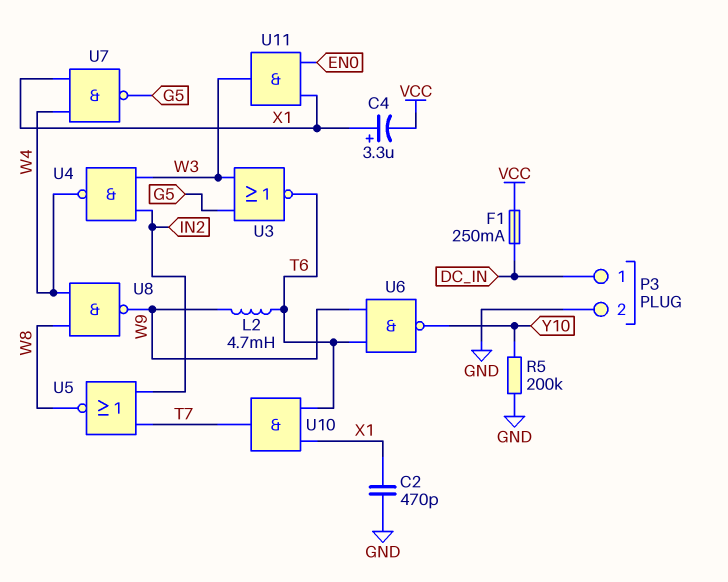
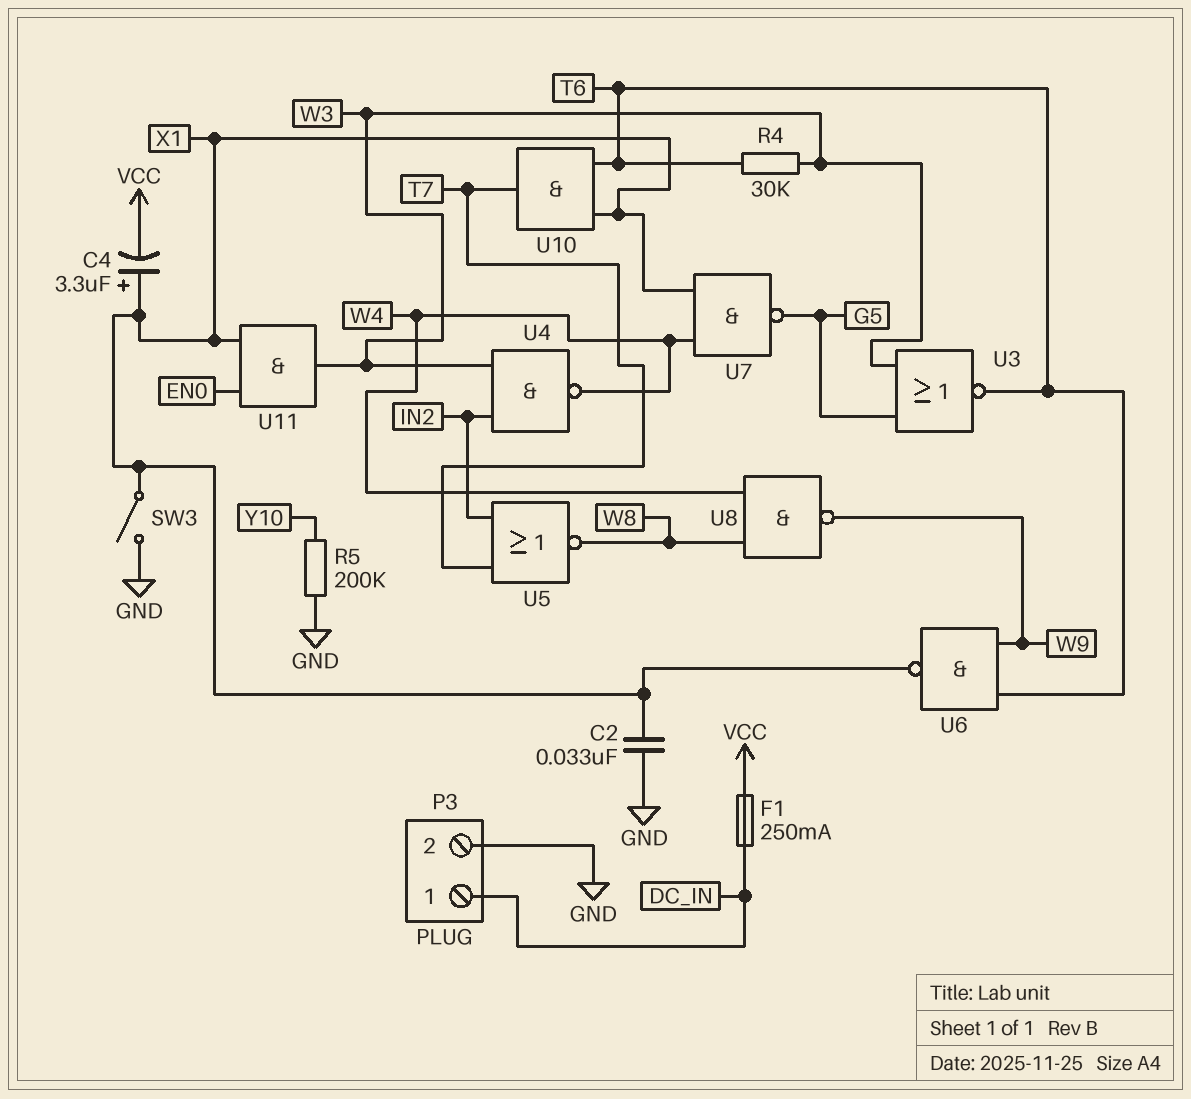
C2: 470pF (GND, X1) -> 33nF (GND, X1)
L2: 4.7mH (T6, W9) -> none
R4: none -> 30k (T6, W3)
SW3: none -> switch (GND, X1)
U6: NAND (in T6, in W9, out Y10) -> NAND (in T6, in W9, out X1)

